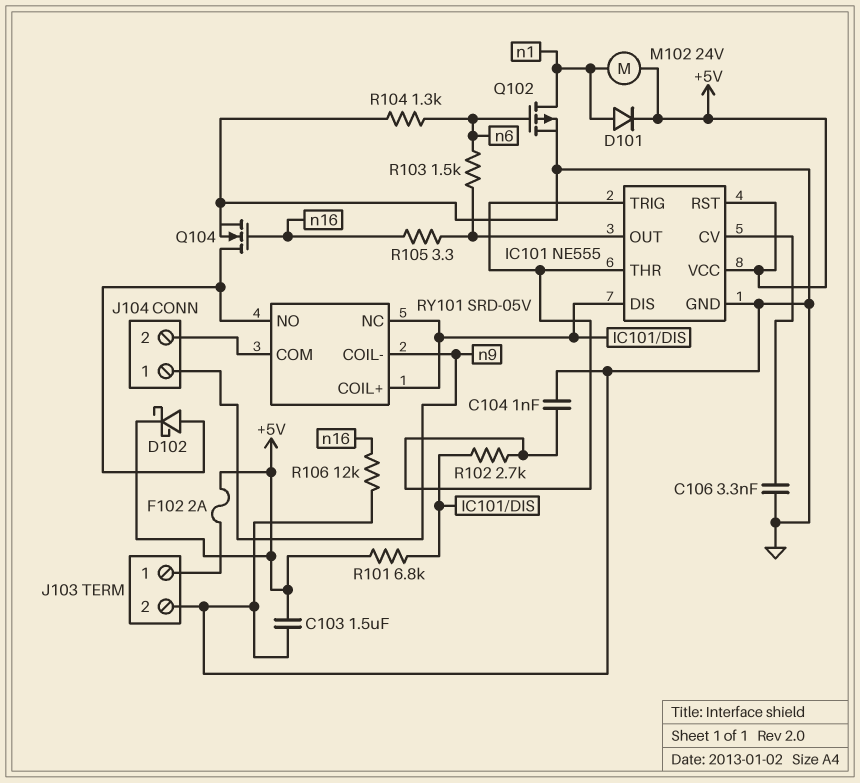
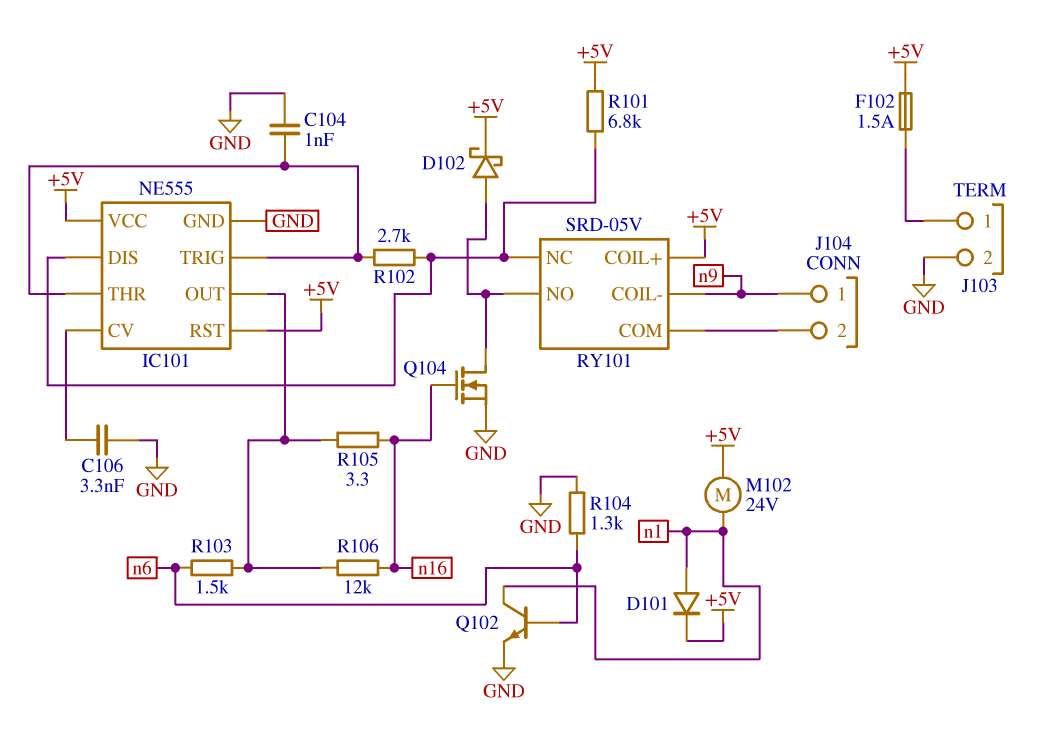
C103: 1.5uF (+5V, GND) -> none
F102: 2A (+5V, J103/1) -> 1.5A (+5V, J103/1)
Q102: PMOS (G n6, D n1, S GND) -> NPN (B n6, C n1, E GND)
R106: 12k (GND, n16) -> 12k (IC101/OUT, n16)
RY101 pin COIL+: IC101/DIS -> +5V

